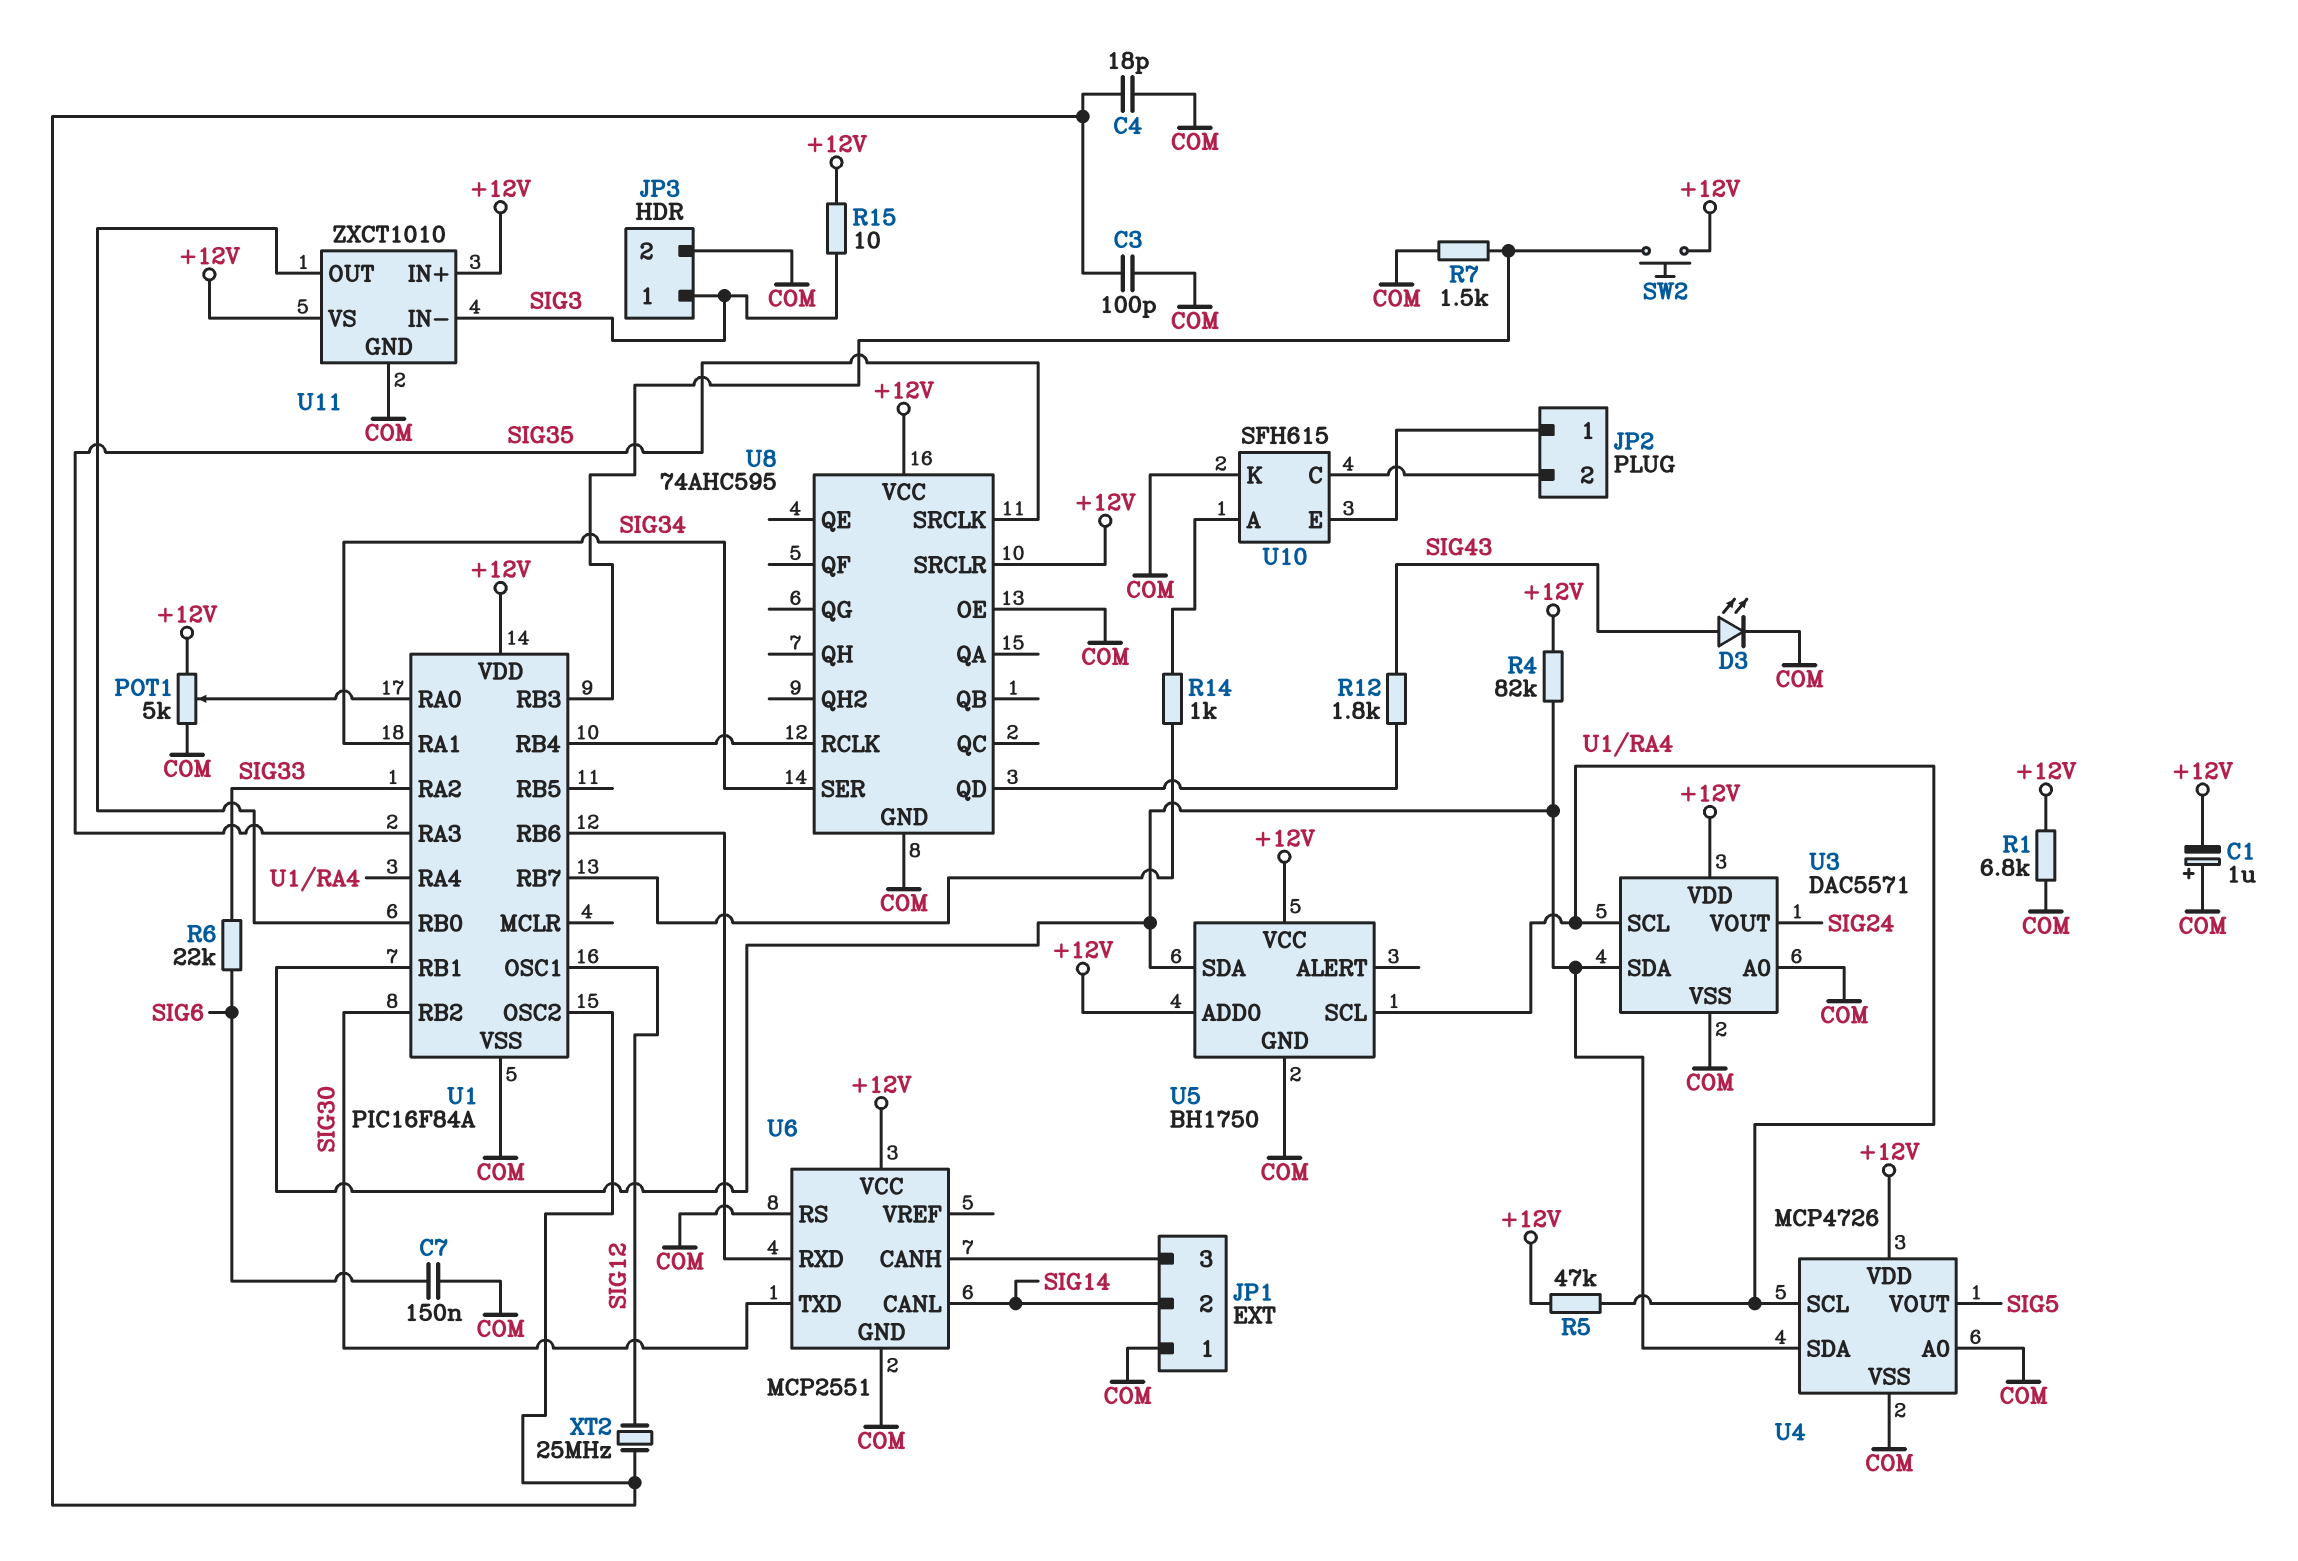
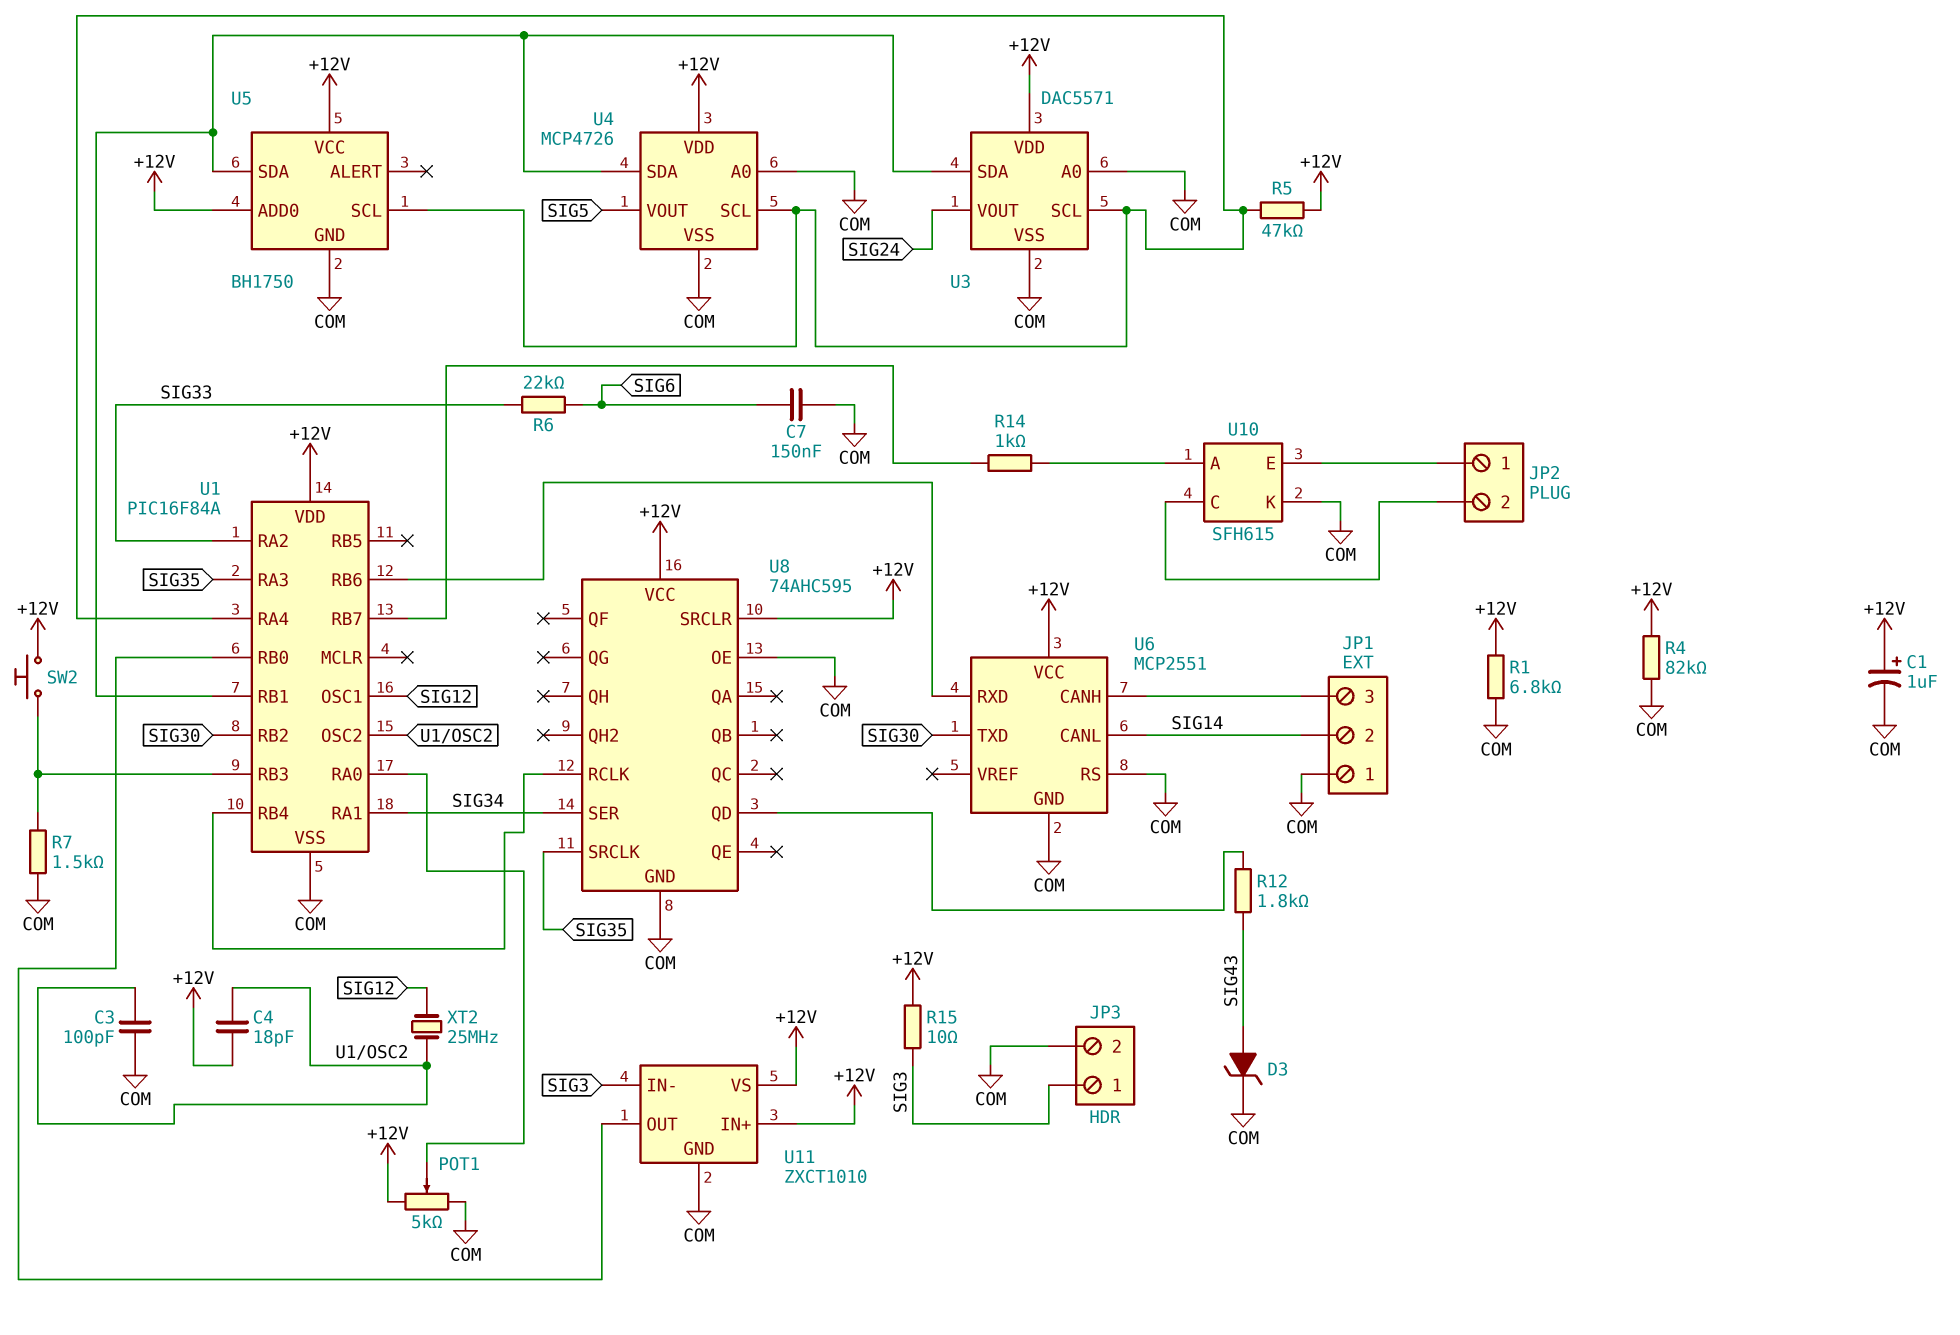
C1: 1uF (plus COM, minus +12V) -> 1uF (plus +12V, minus COM)
C4: 18pF (COM, U1/OSC2) -> 18pF (+12V, U1/OSC2)
D3: LED (A SIG43, K COM) -> zener (A SIG43, K COM)
R4: 82k (+12V, U1/RB1) -> 82k (+12V, COM)

